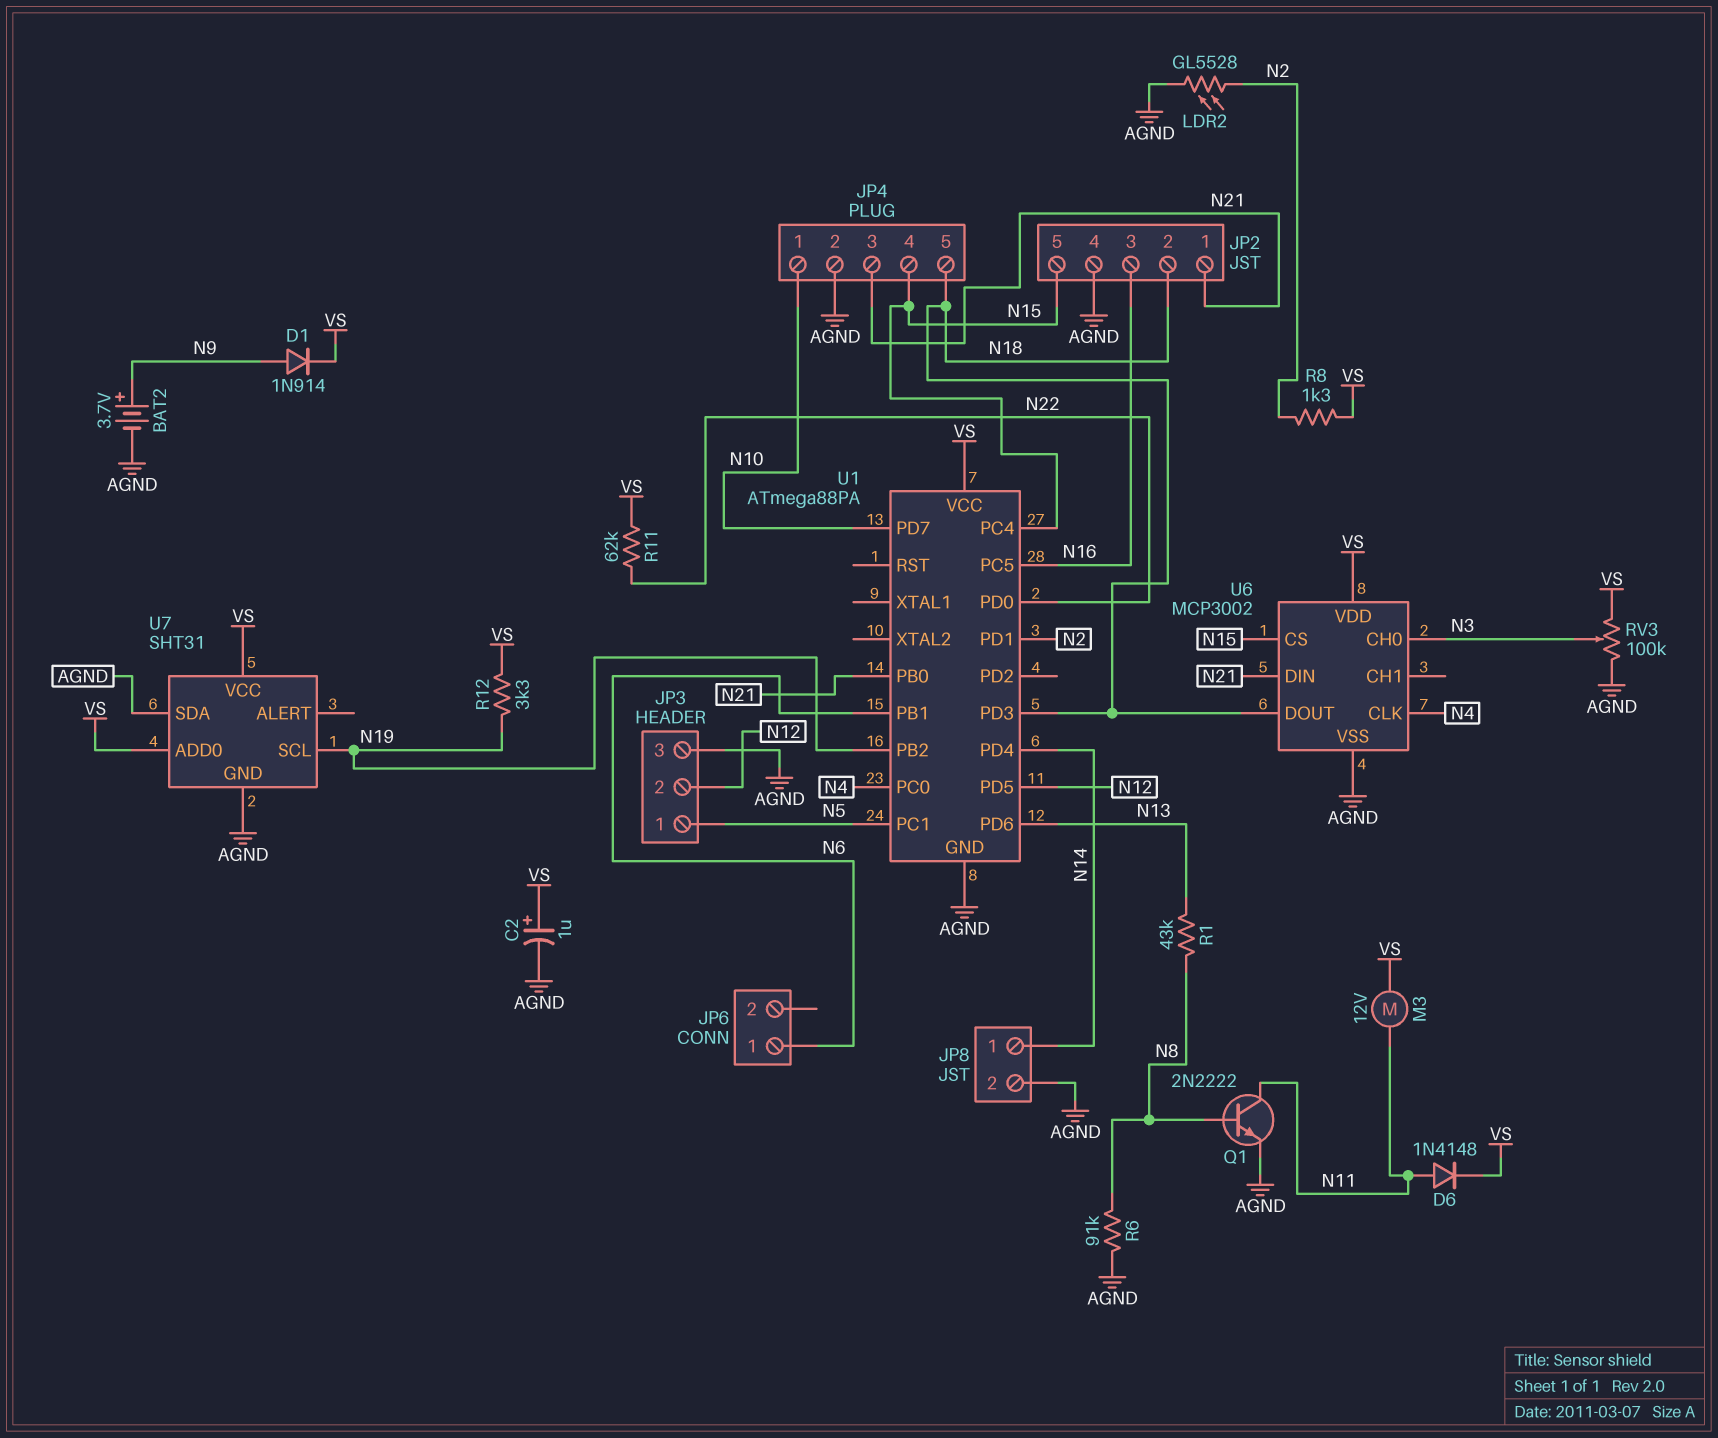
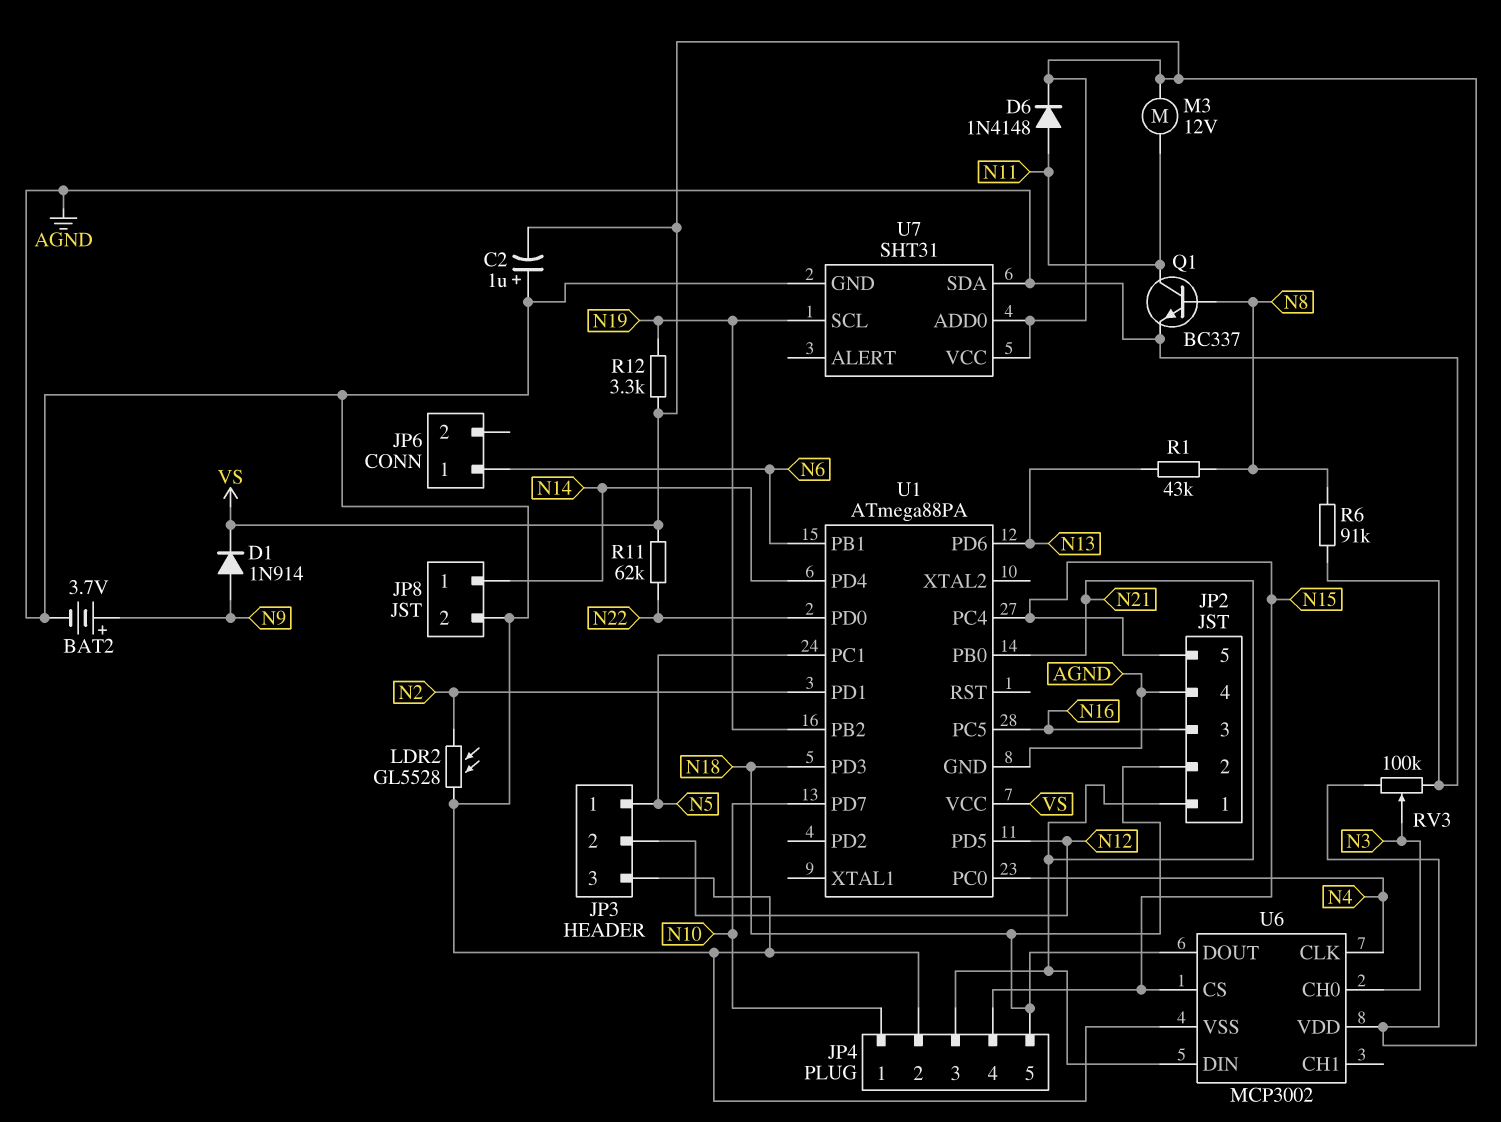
C2: 1uF (plus VS, minus AGND) -> 1uF (plus AGND, minus VS)
Q1: NPN 2N2222 (B N8, C N11, E AGND) -> NPN BC337 (B N8, C N11, E AGND)
R8: 1.3k (N2, VS) -> none

